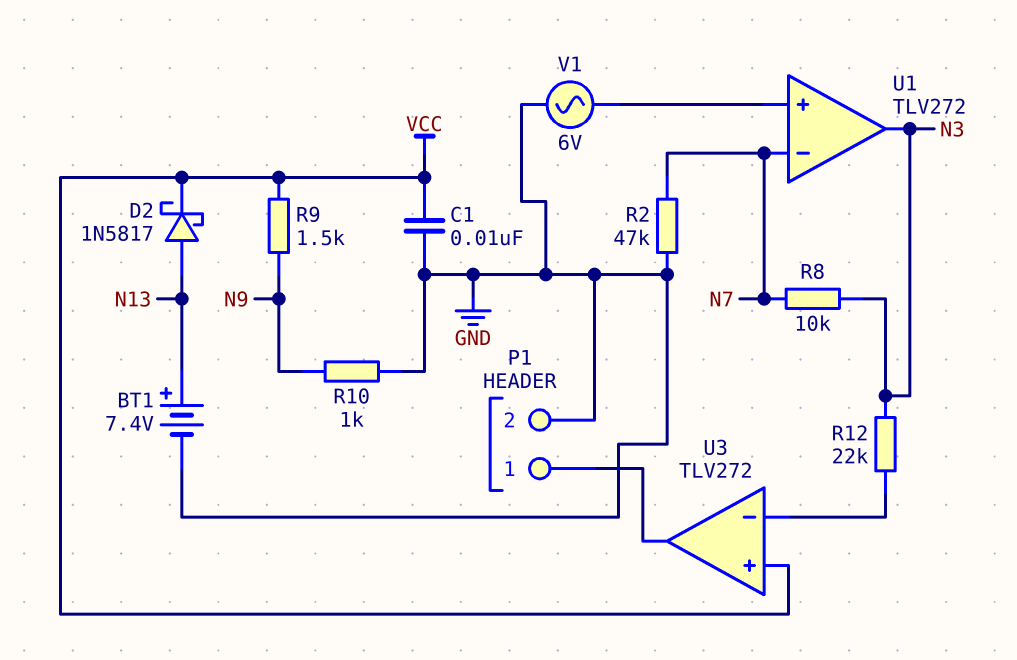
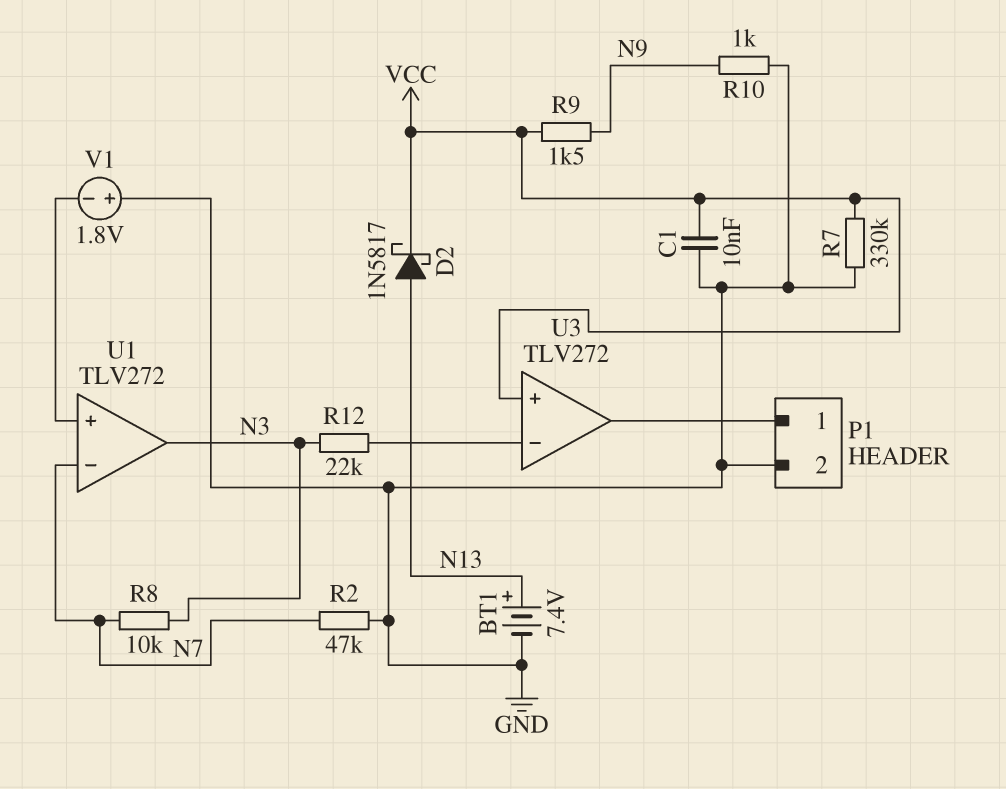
R7: none -> 330k (GND, VCC)
V1: AC 6V (GND, U1/in+) -> 1.8V (plus GND, minus U1/in+)

